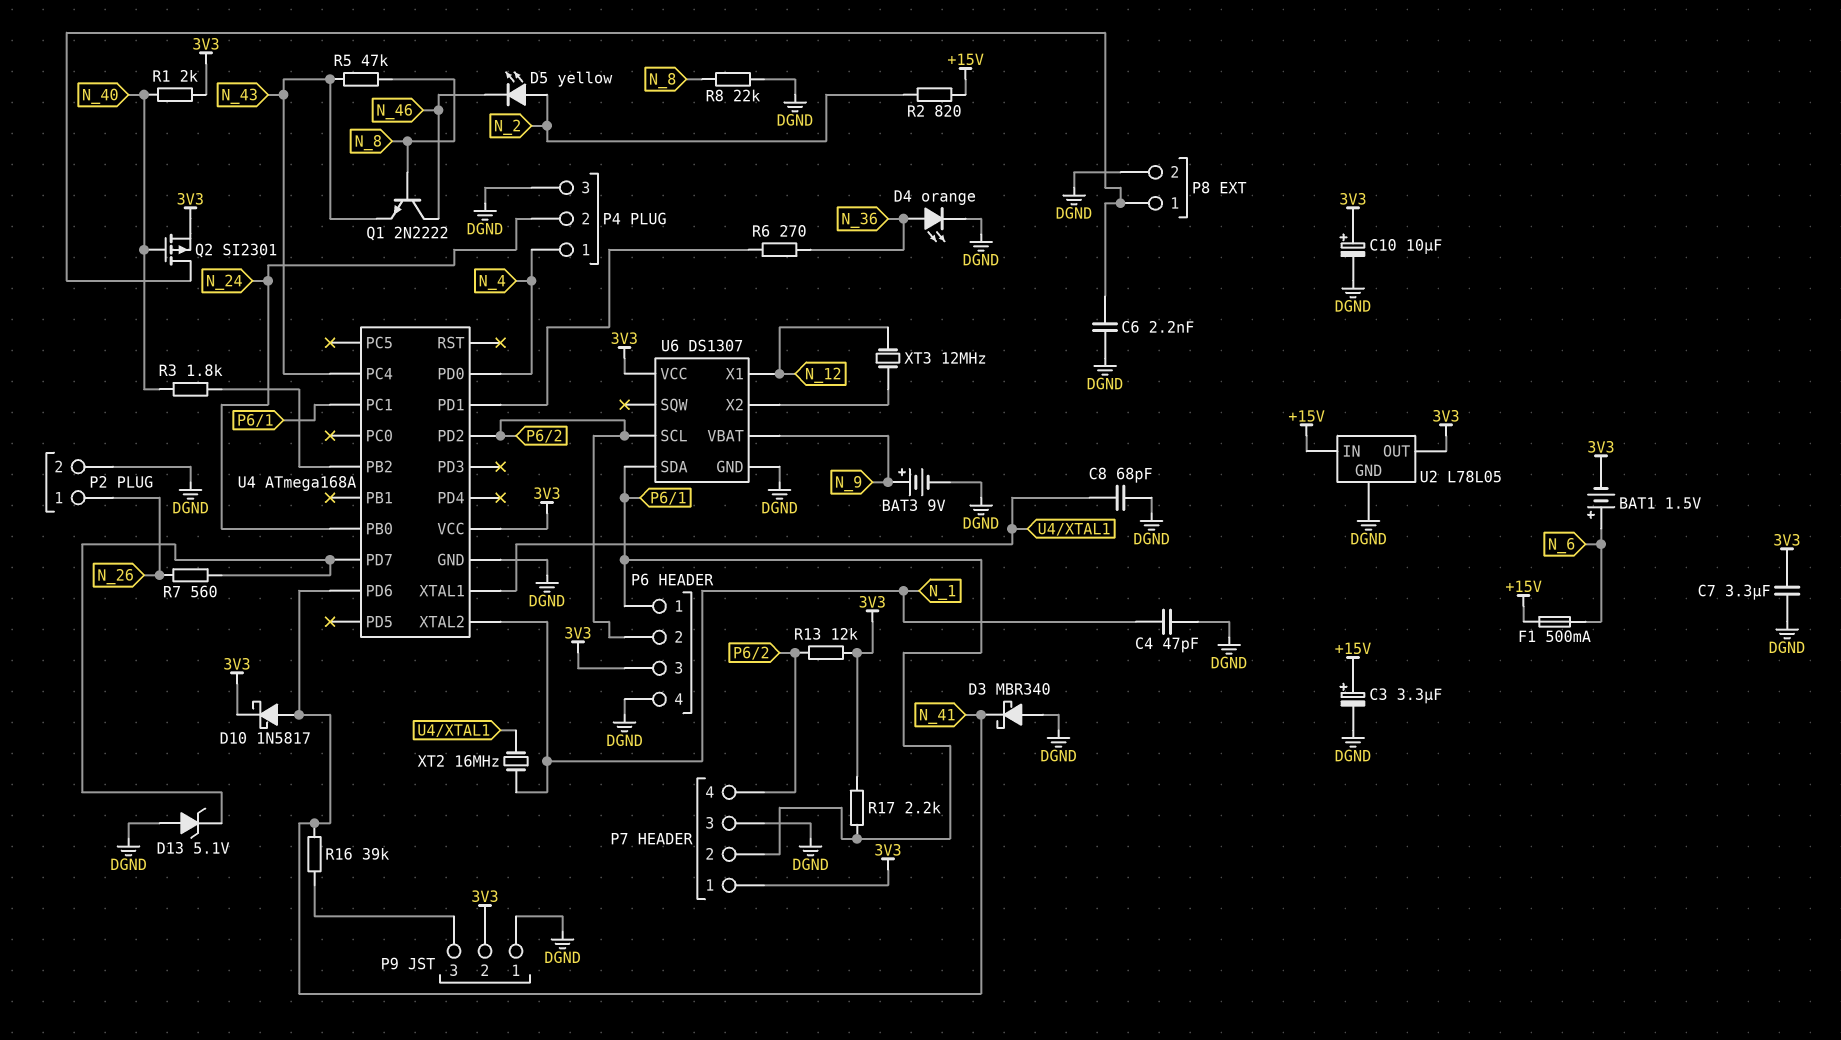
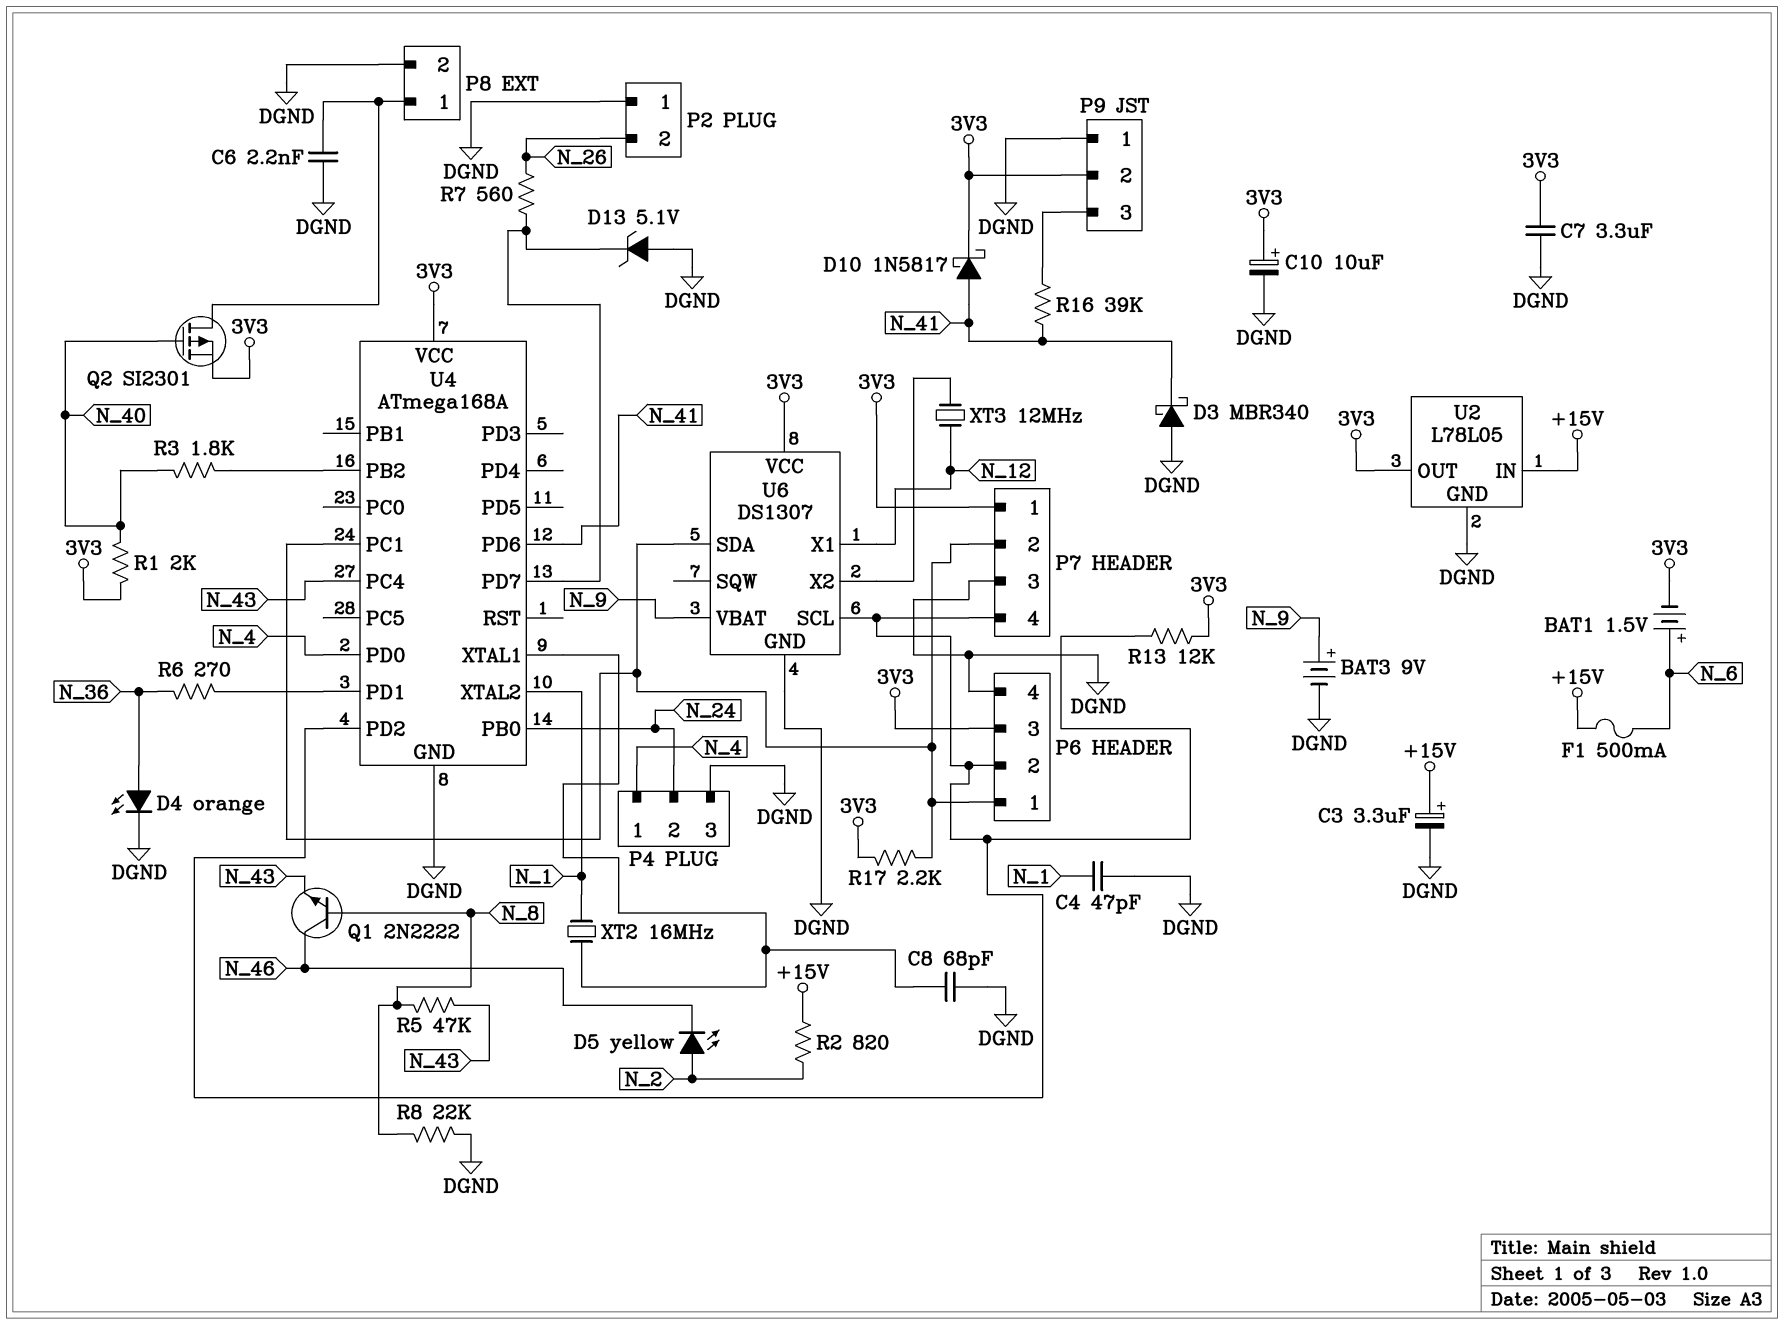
P2 pin 1: N_26 -> DGND
P2 pin 2: DGND -> N_26

